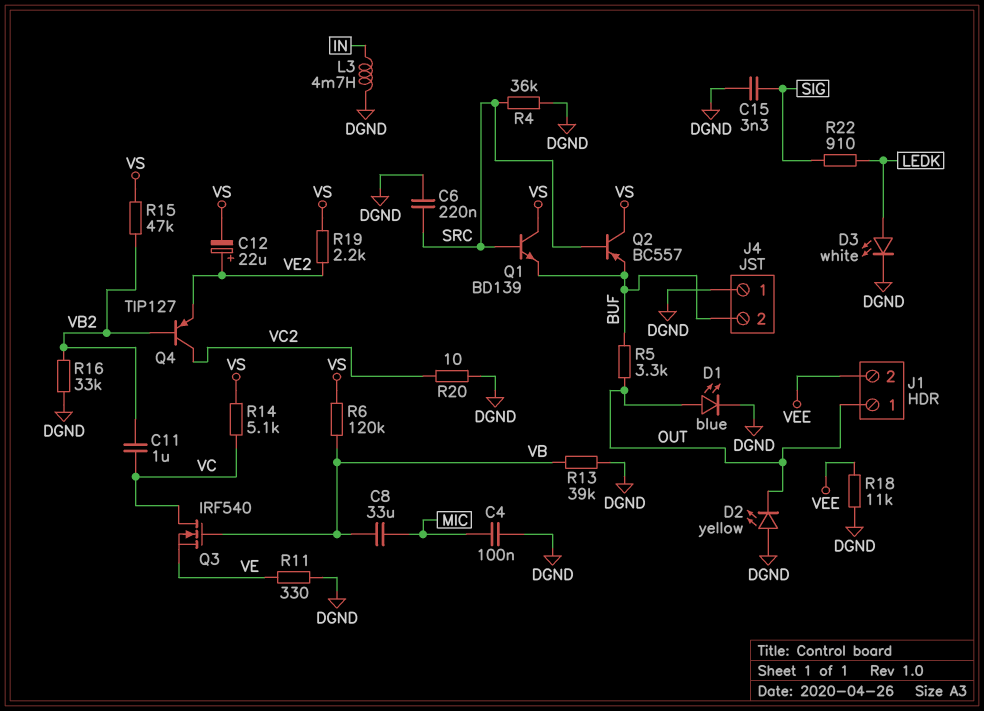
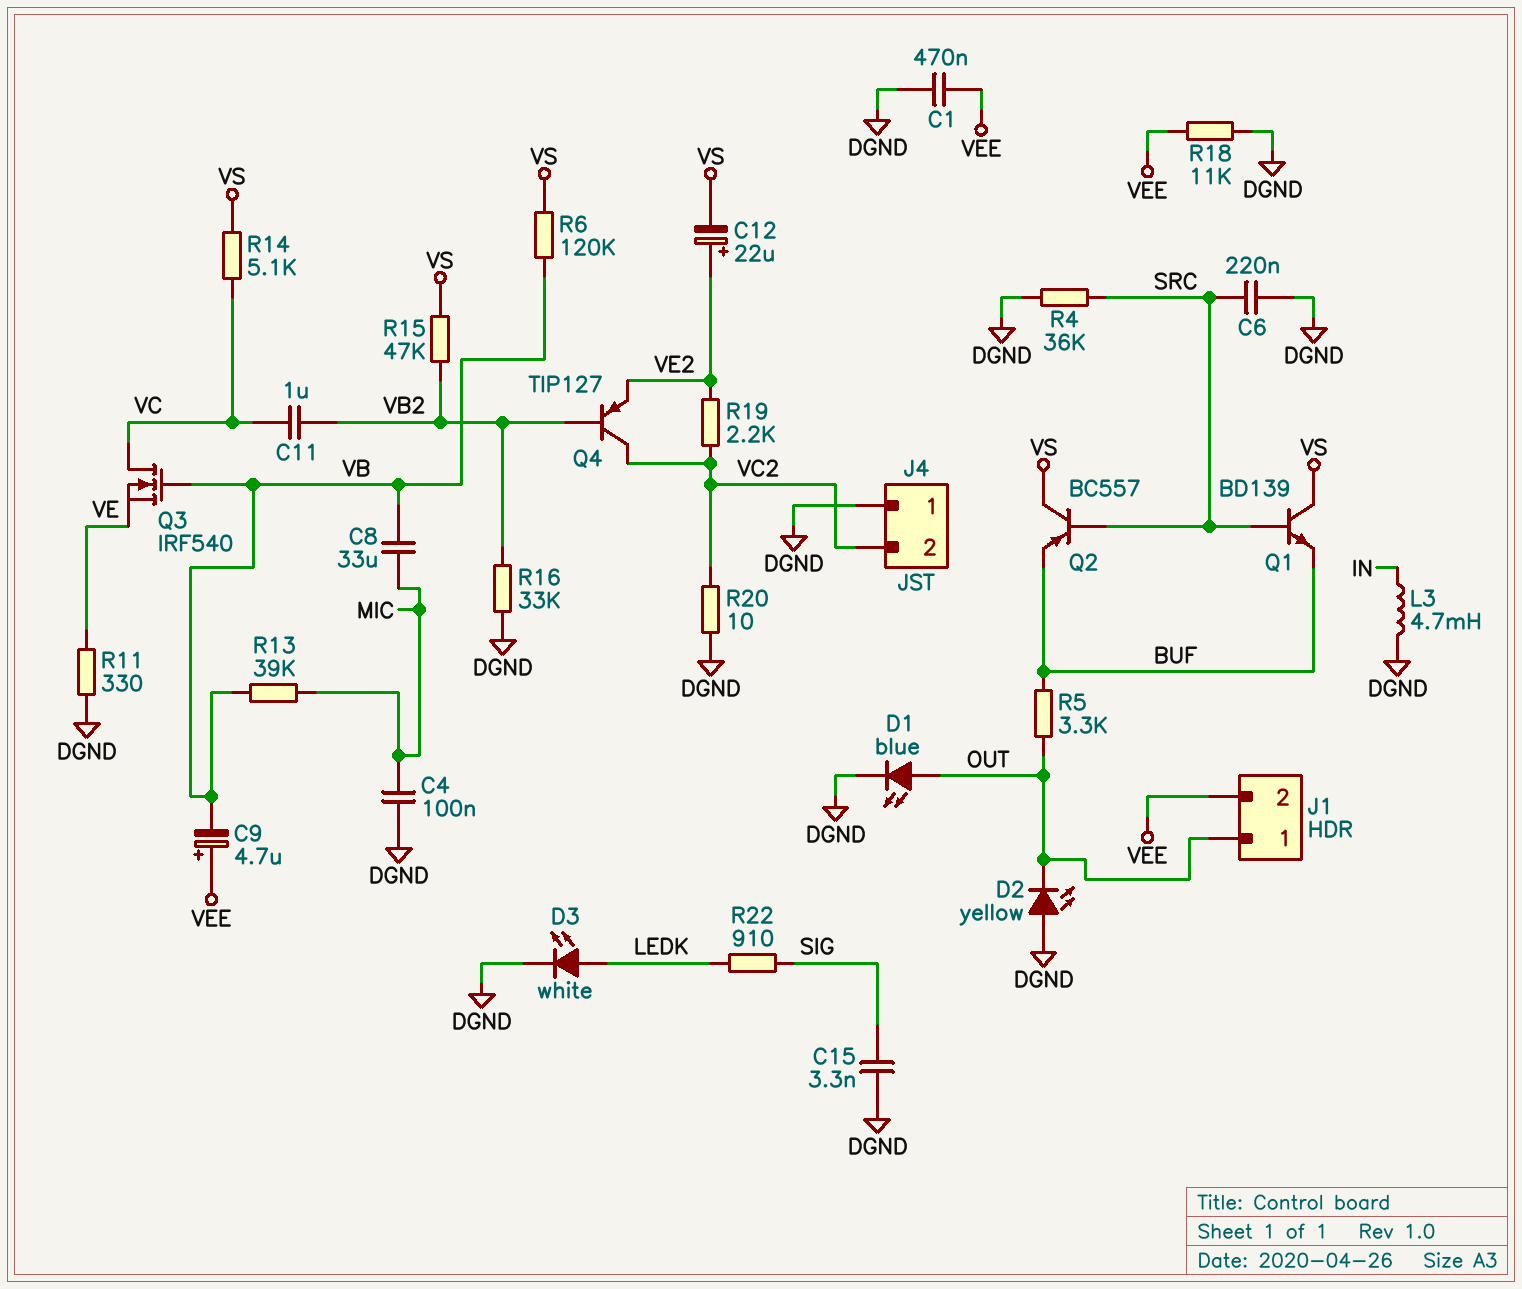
C1: none -> 470nF (DGND, VEE)
C9: none -> 4.7uF (plus VEE, minus VB)
J4 pin 2: BUF -> VC2
R13: 39k (DGND, VB) -> 39k (MIC, VB)
R19: 2.2k (VE2, VS) -> 2.2k (VC2, VE2)

